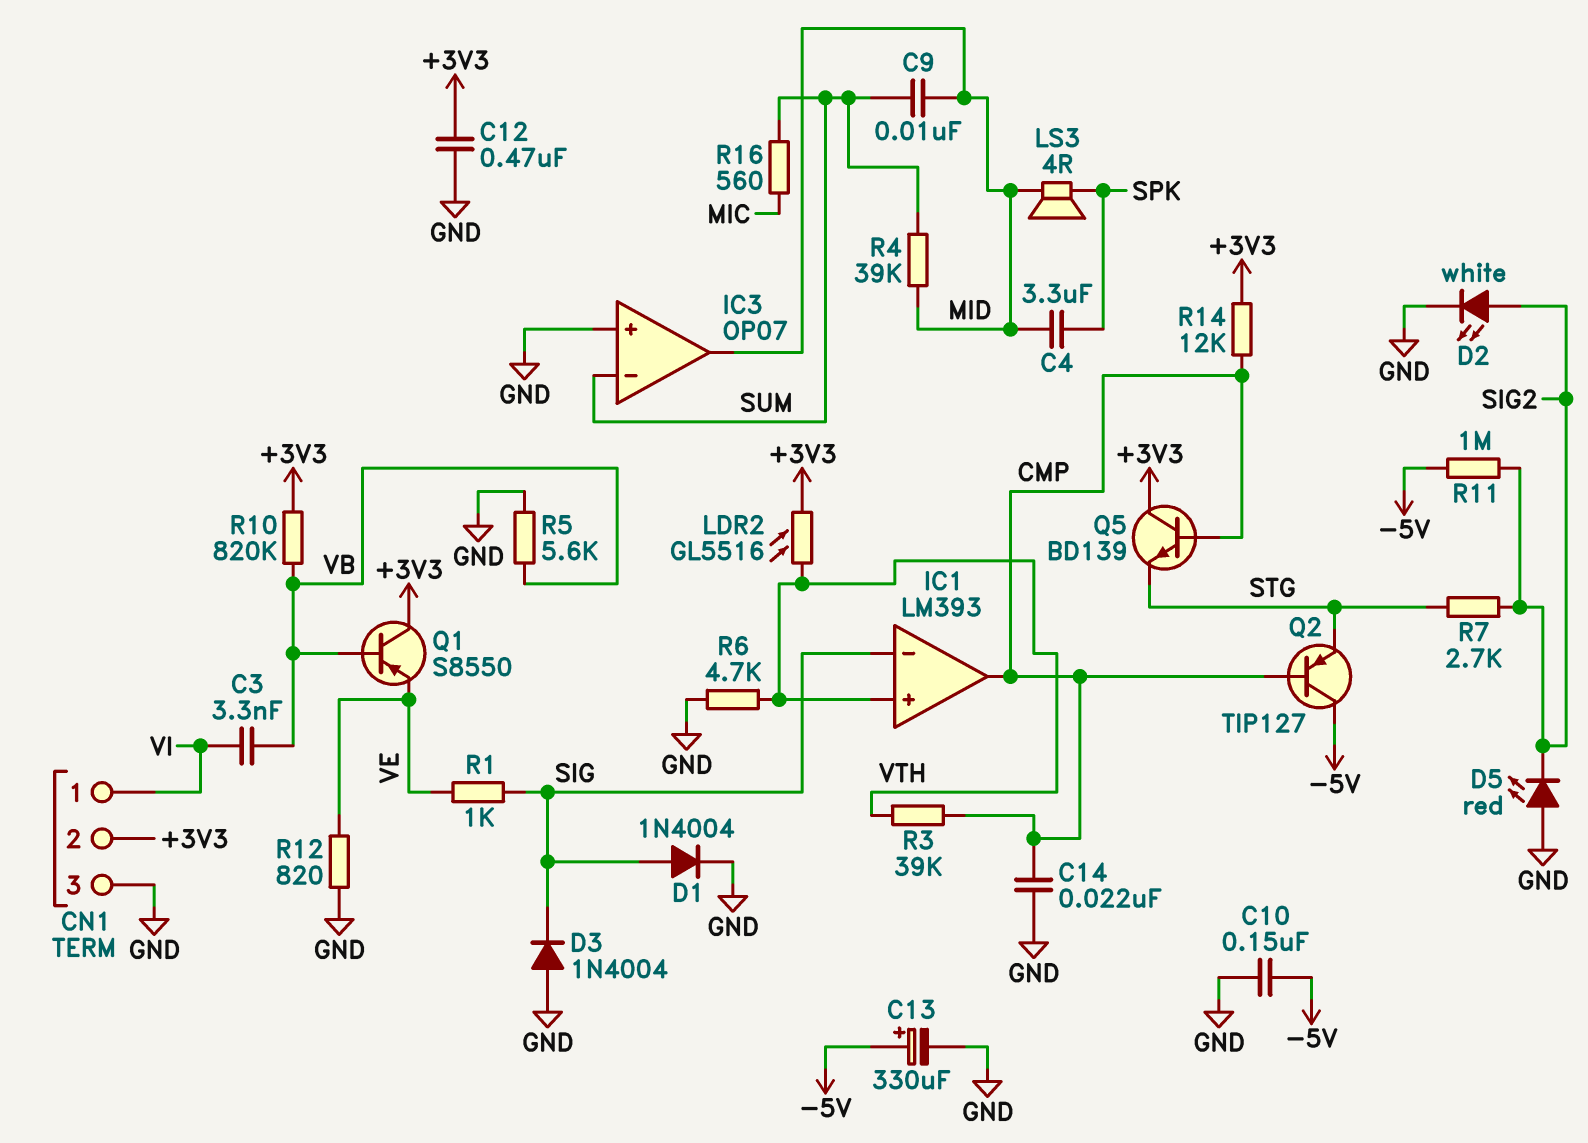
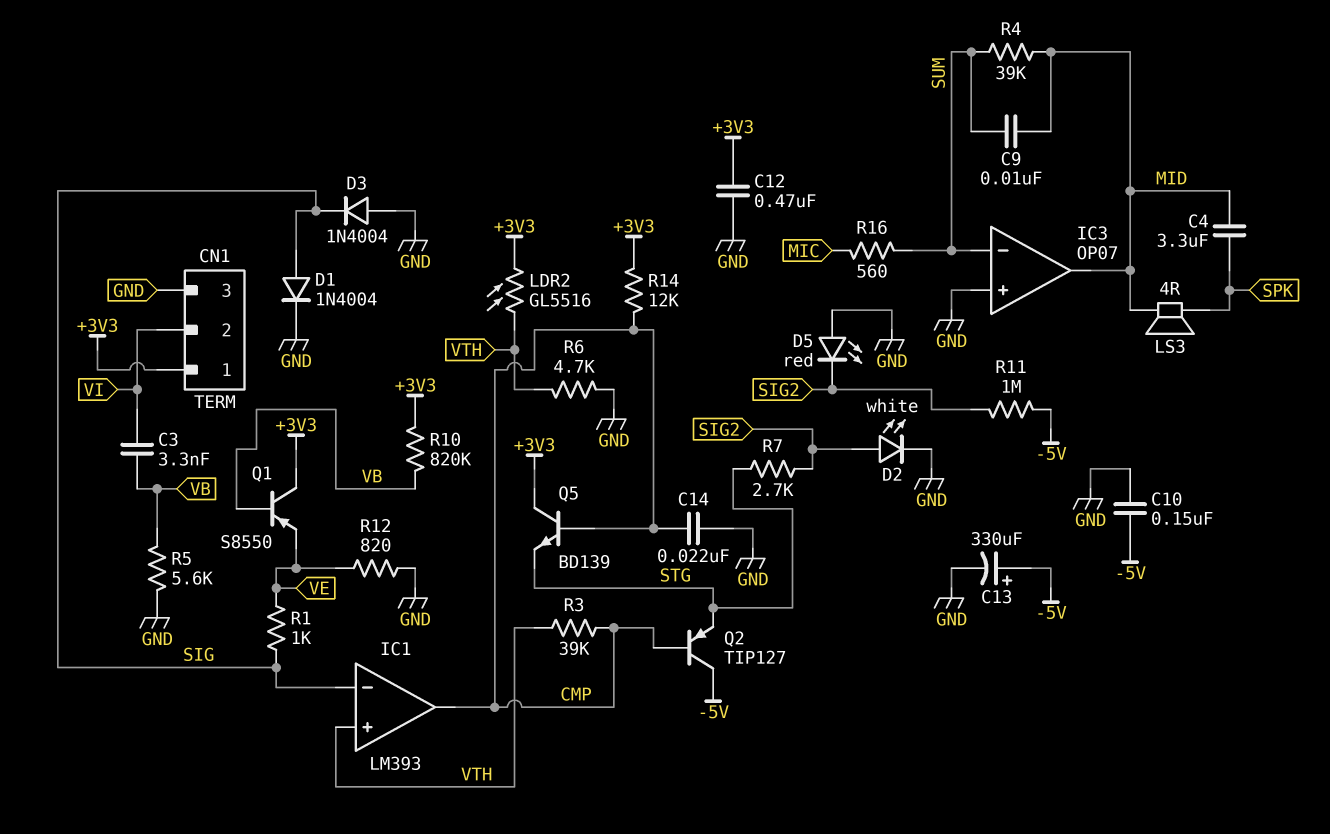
CN1 pin 1: VI -> +3V3
CN1 pin 2: +3V3 -> VI

